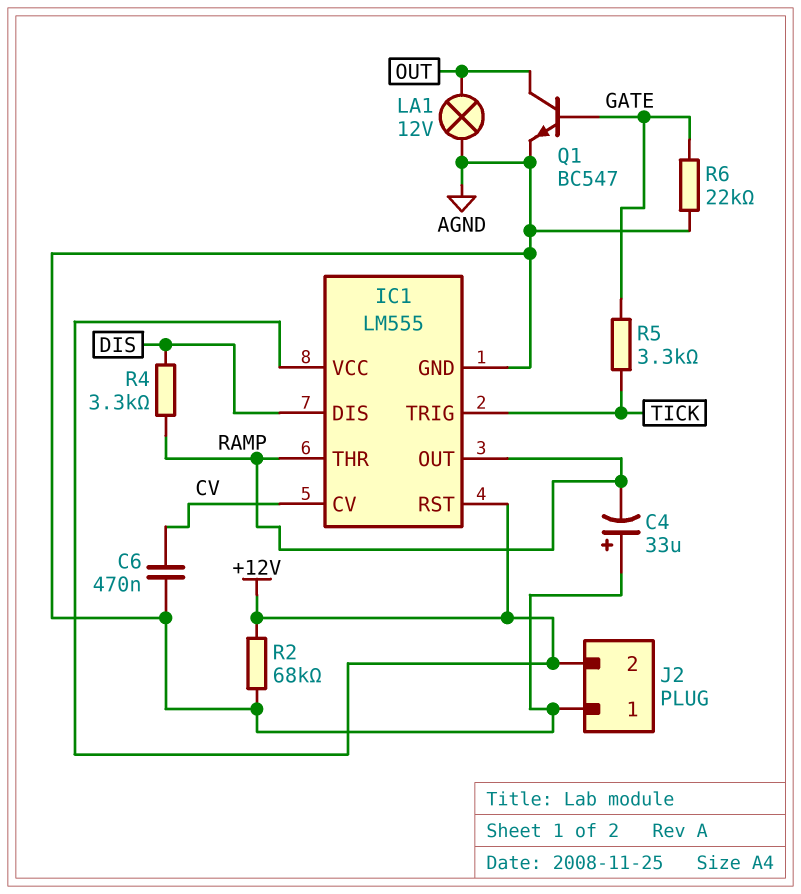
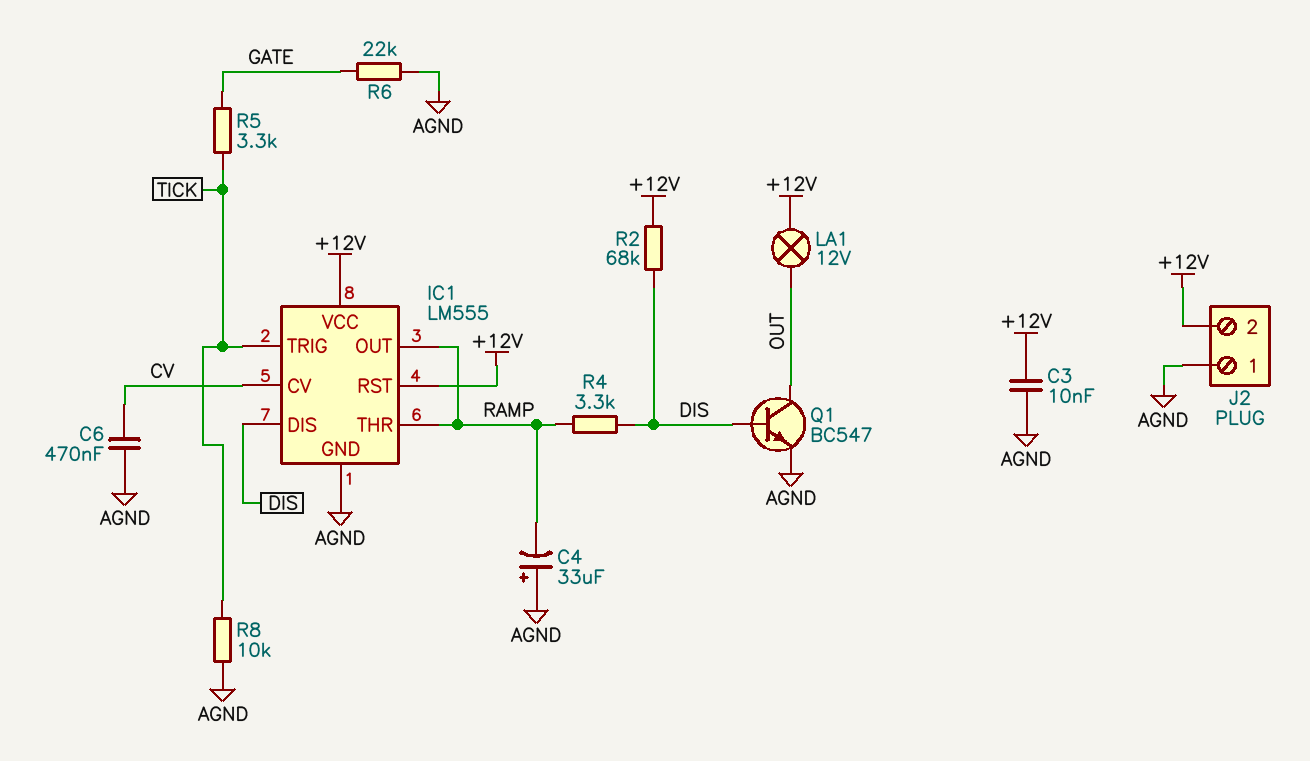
C3: none -> 10nF (+12V, AGND)
LA1: lamp 12V (AGND, OUT) -> lamp 12V (+12V, OUT)
Q1: NPN BC547 (B GATE, C OUT, E AGND) -> NPN BC547 (B DIS, C OUT, E AGND)
R2: 68k (+12V, AGND) -> 68k (+12V, DIS)
R8: none -> 10k (AGND, TICK)

